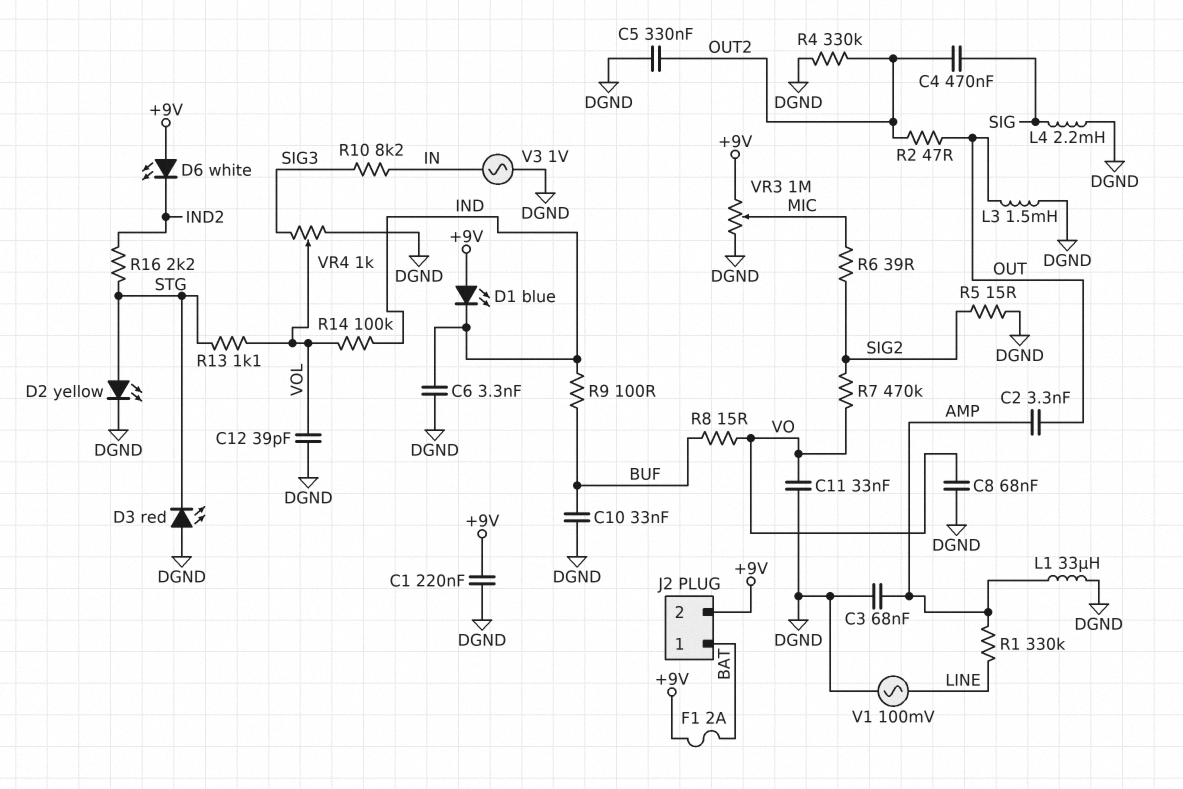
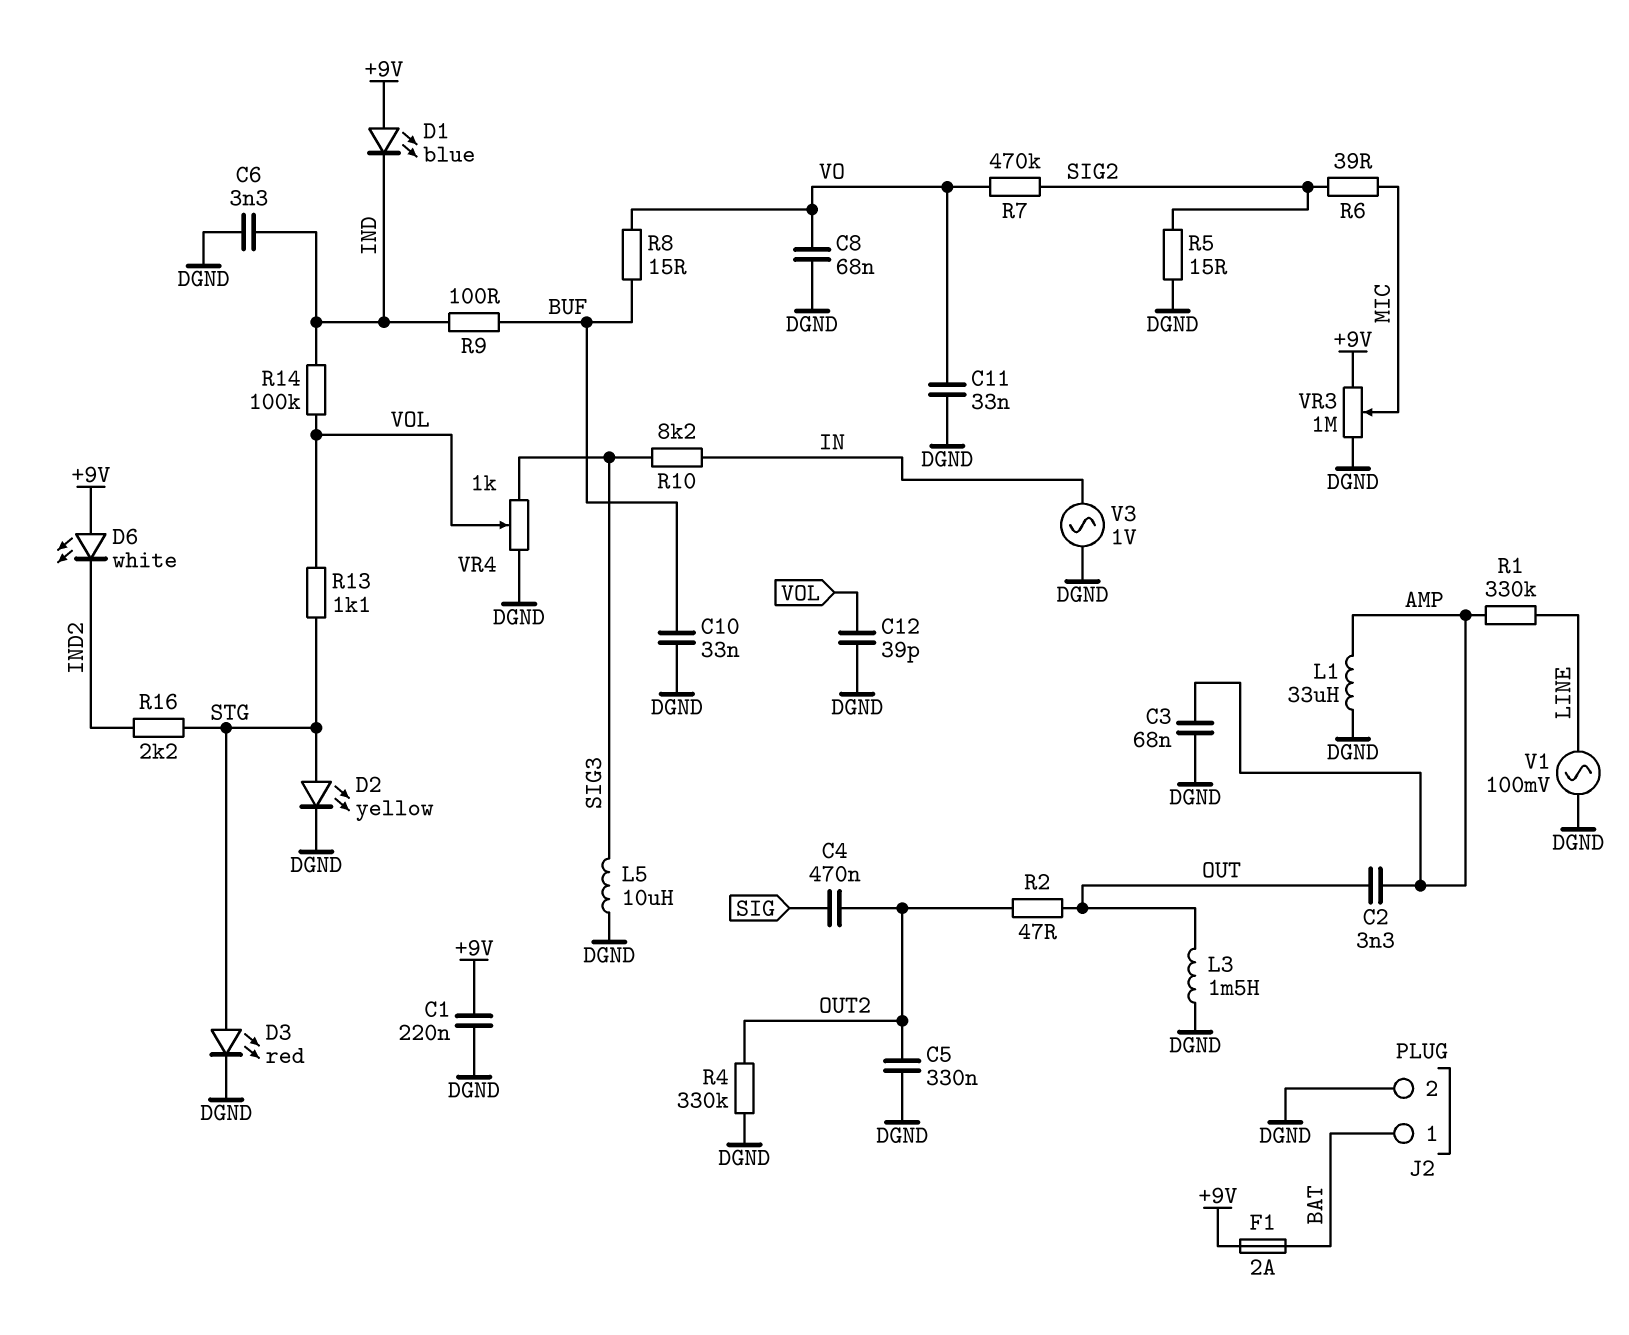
D3: LED red (A DGND, K STG) -> LED red (A STG, K DGND)
J2 pin 2: +9V -> DGND
L4: 2.2mH (DGND, SIG) -> none
L5: none -> 10uH (DGND, SIG3)

